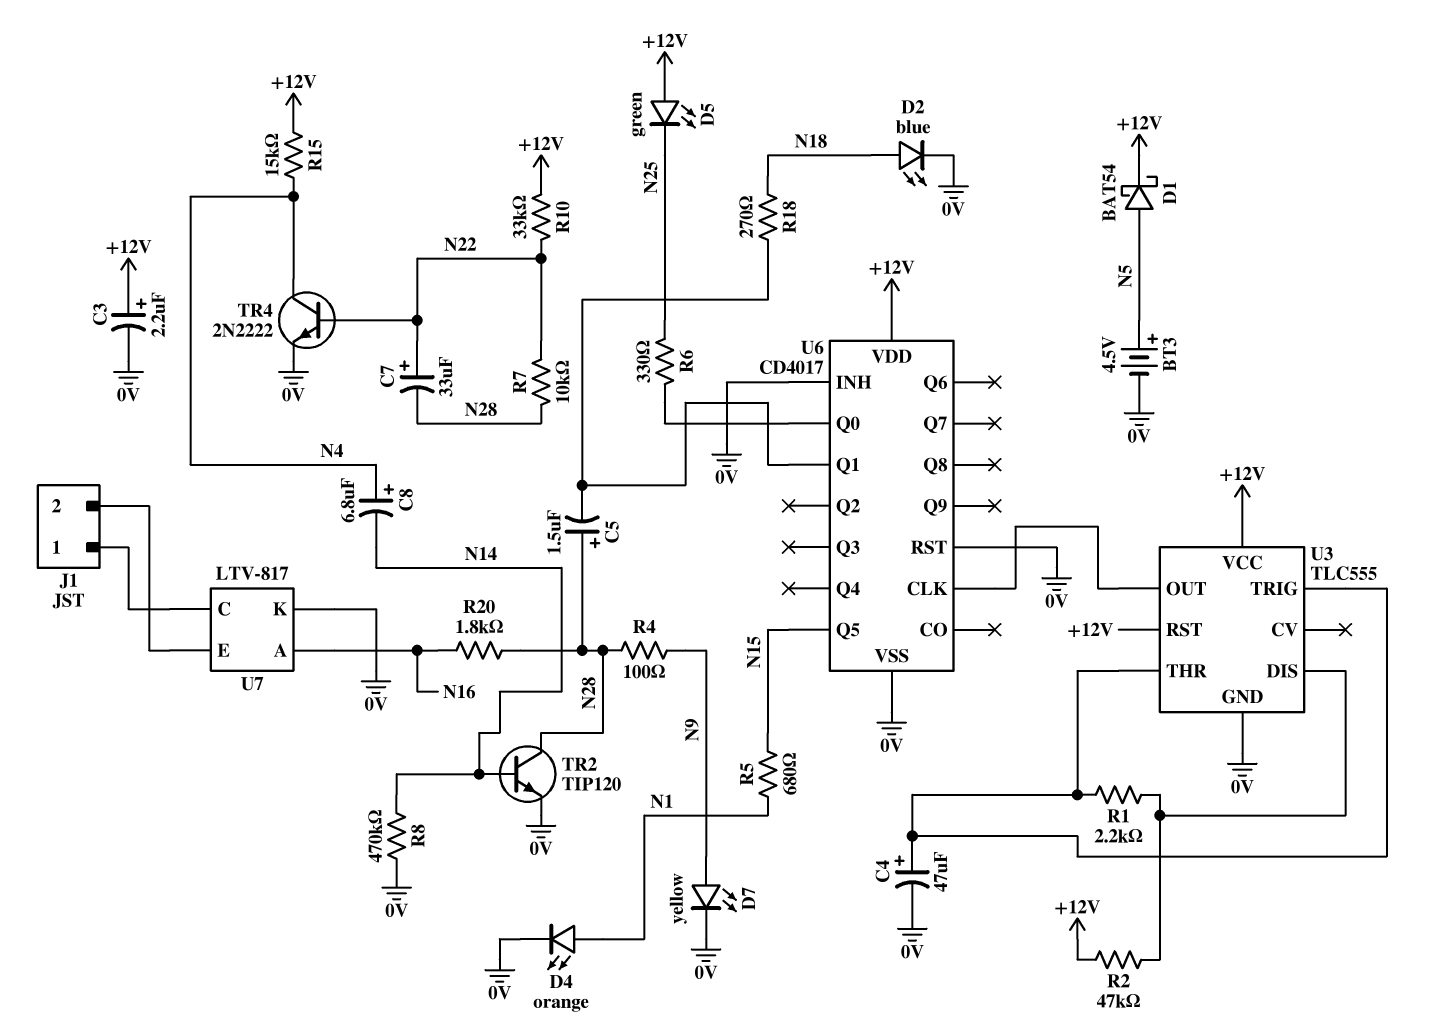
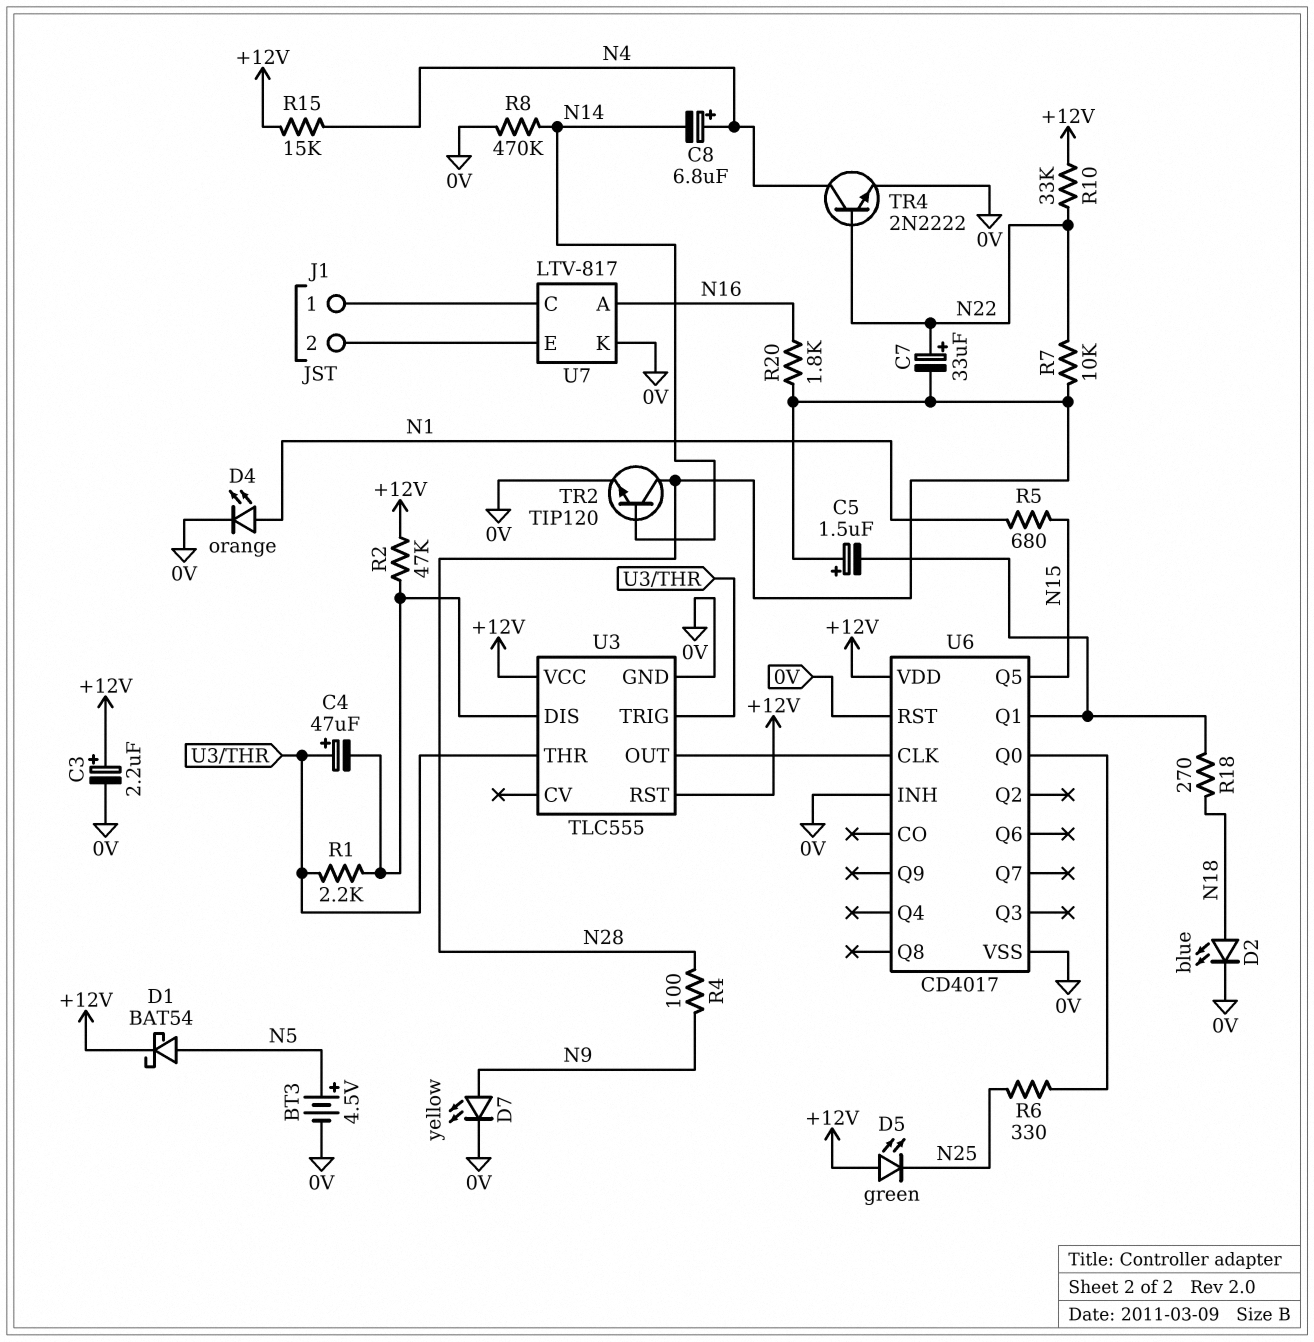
C4: 47uF (plus U3/THR, minus 0V) -> 47uF (plus U3/THR, minus U3/DIS)

